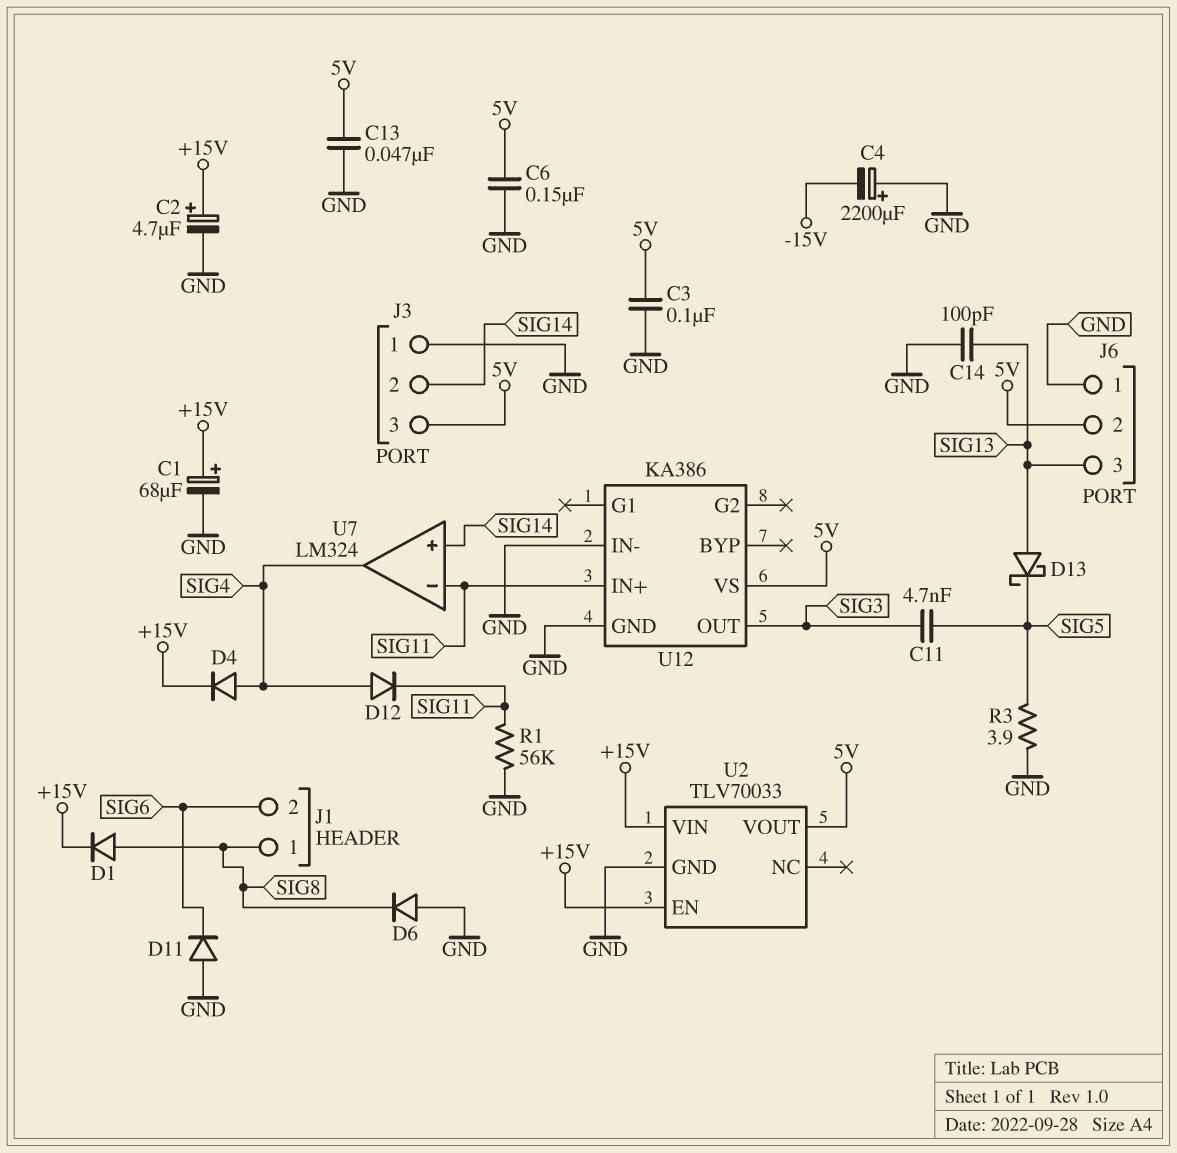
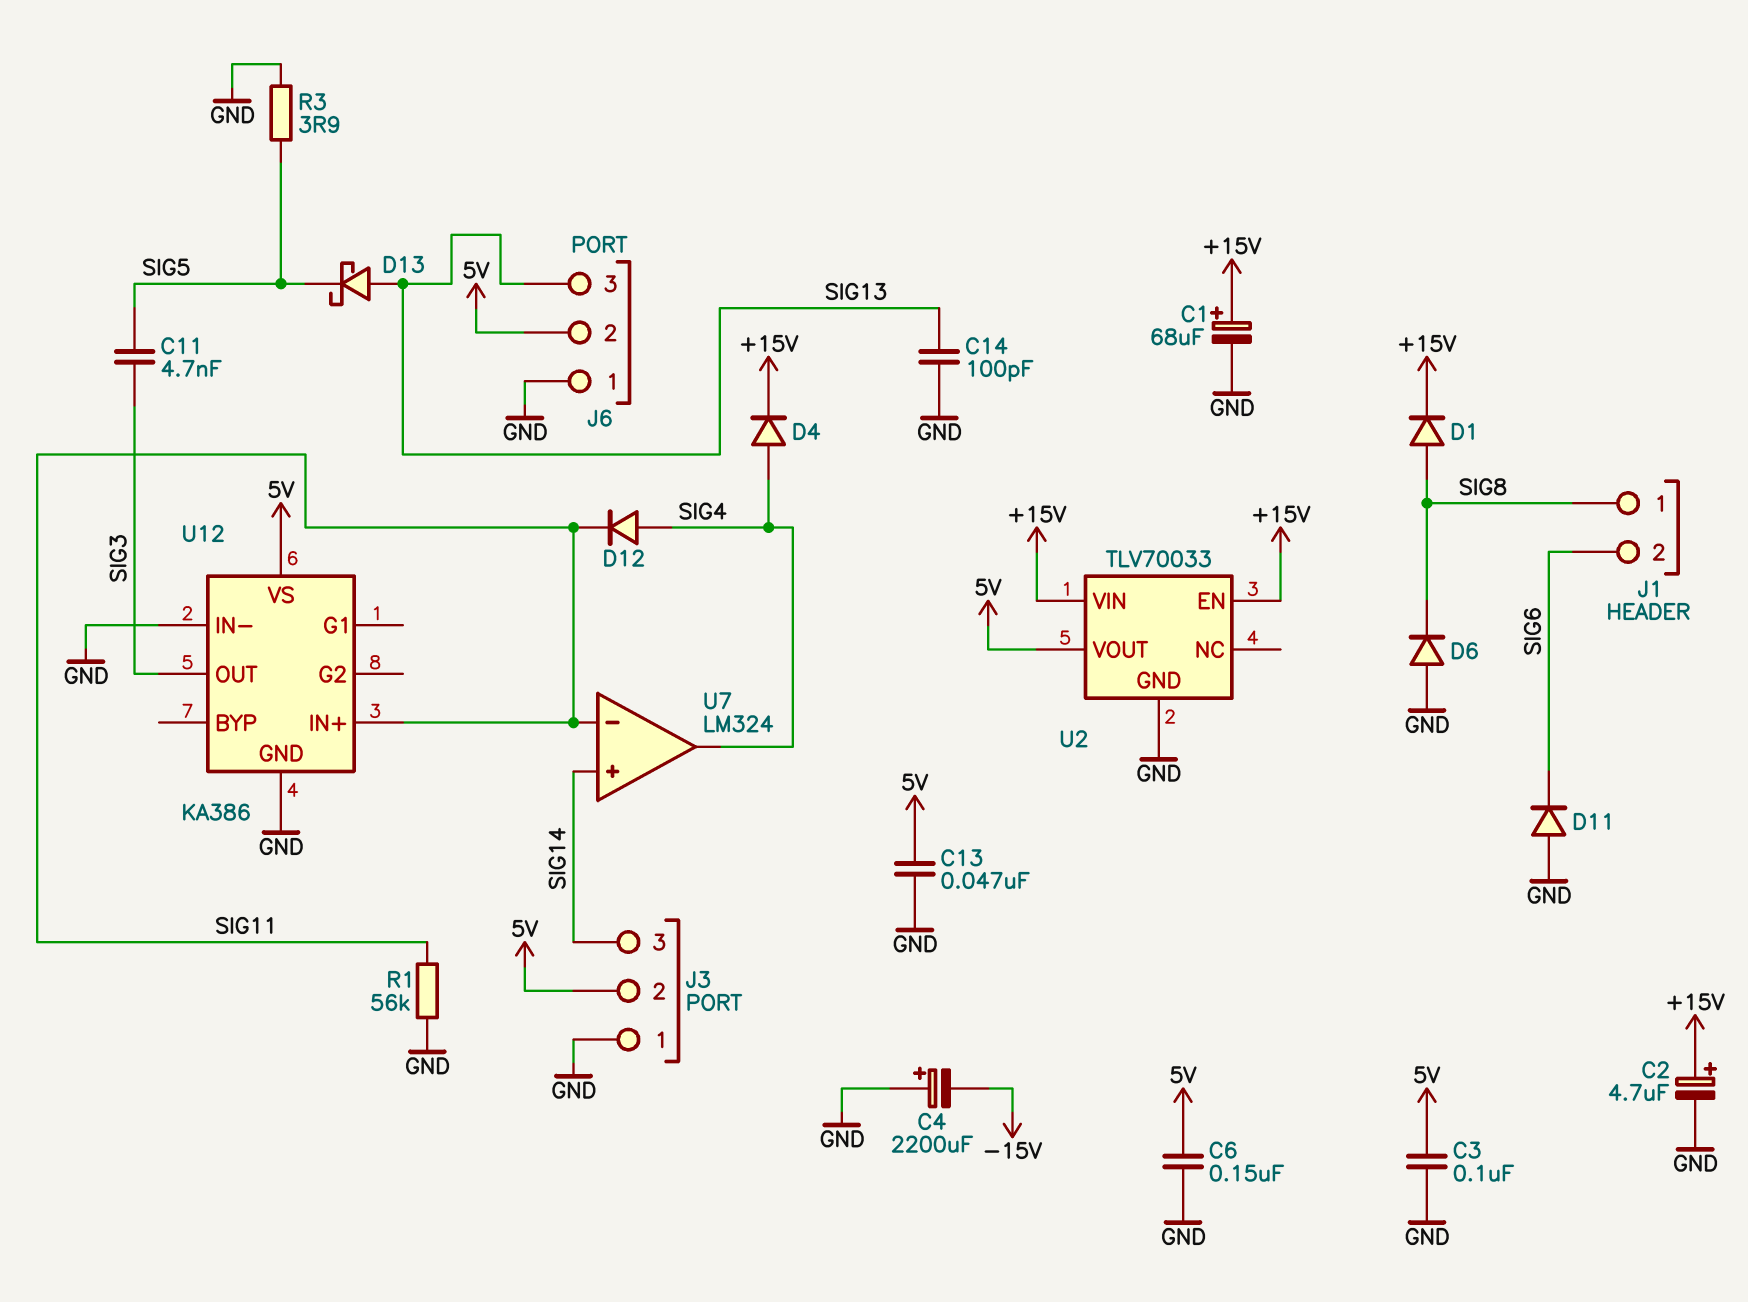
J3 pin 2: SIG14 -> 5V
J3 pin 3: 5V -> SIG14

